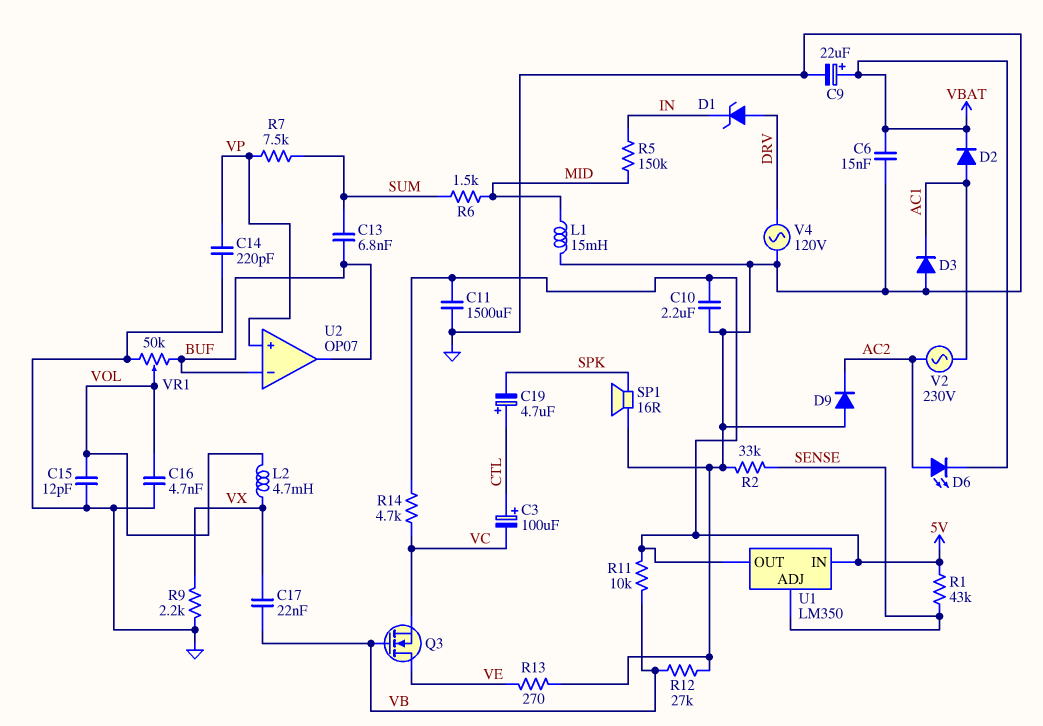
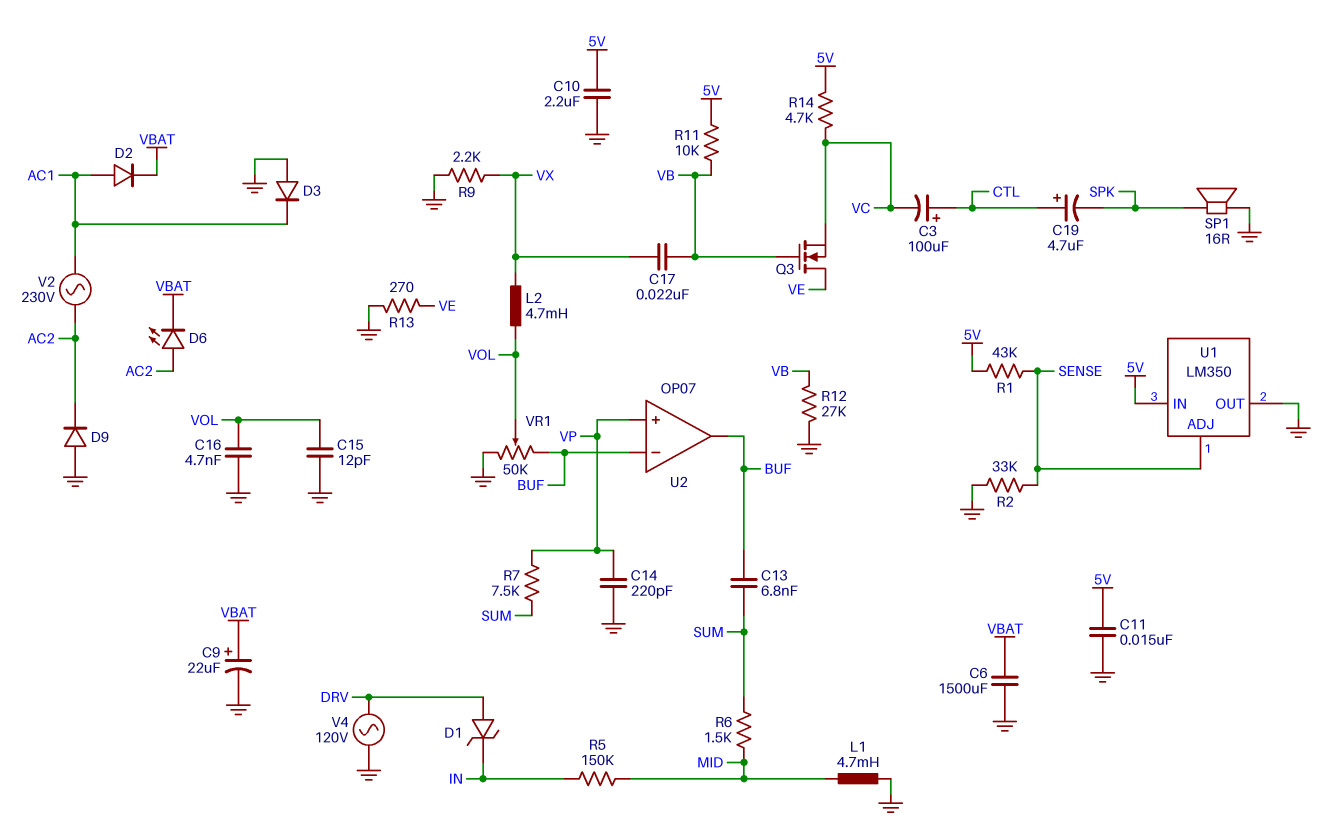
C6: 15nF (GND, VBAT) -> 1500uF (GND, VBAT)
C11: 1500uF (5V, GND) -> 15nF (5V, GND)
L1: 15mH (GND, MID) -> 4.7mH (GND, MID)
U1 pin OUT: 5V -> GND

